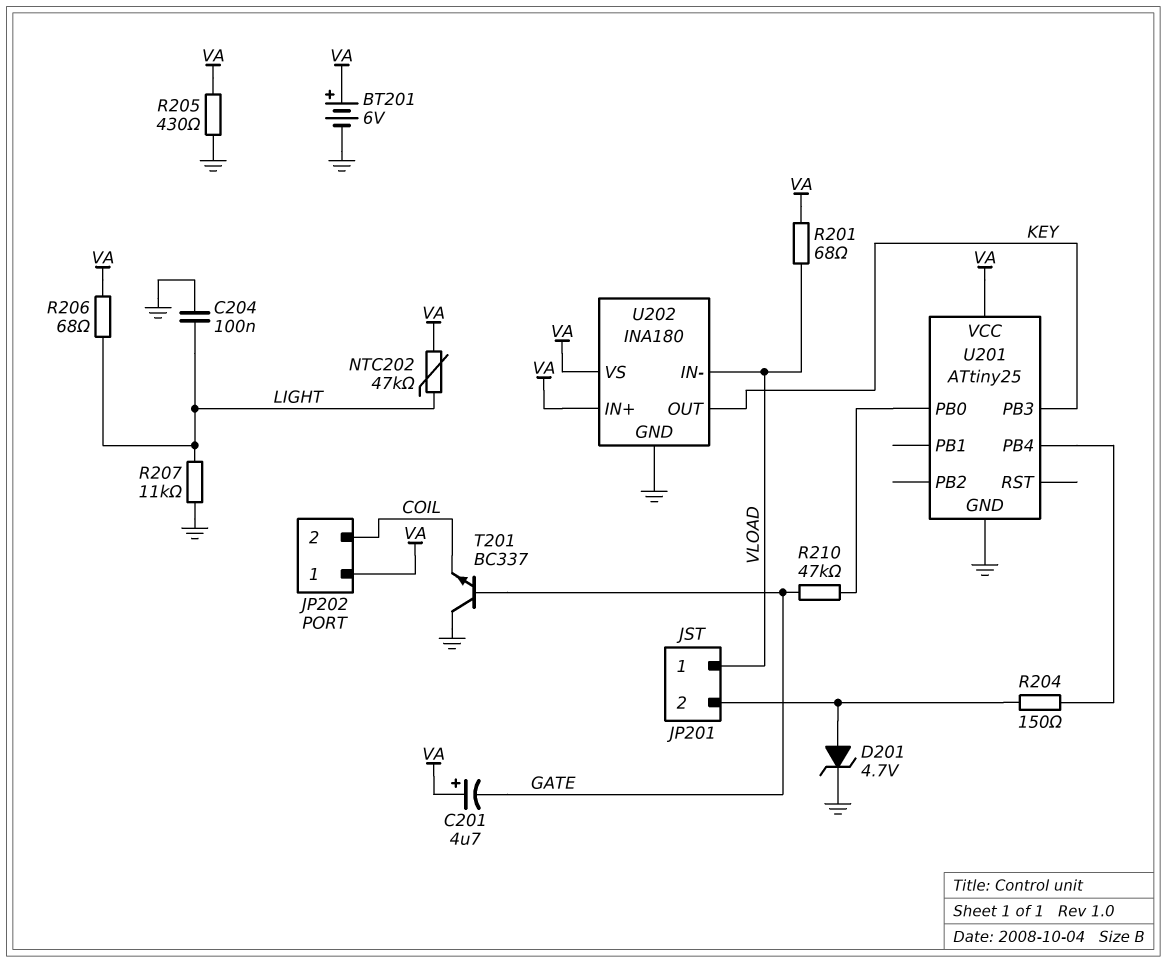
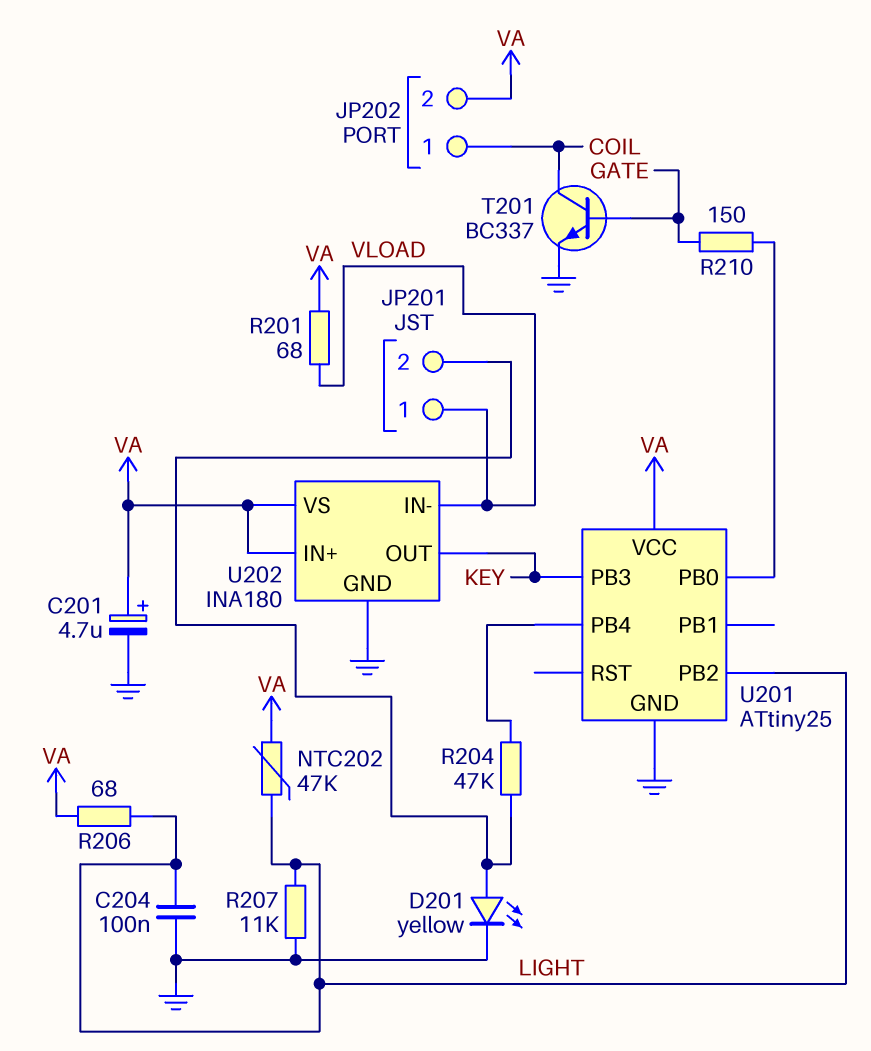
BT201: 6V (plus VA, minus GND) -> none
C201: 4.7uF (plus VA, minus GATE) -> 4.7uF (plus VA, minus GND)
D201: zener 4.7V (A JP201/2, K GND) -> LED yellow (A JP201/2, K GND)
JP202 pin 1: VA -> COIL
JP202 pin 2: COIL -> VA
R204: 150 (JP201/2, U201/PB4) -> 47k (JP201/2, U201/PB4)
R205: 430 (GND, VA) -> none
R210: 47k (GATE, U201/PB0) -> 150 (GATE, U201/PB0)
T201: NPN BC337 (B GATE, C GND, E COIL) -> NPN BC337 (B GATE, C COIL, E GND)
U201 pin PB2: none -> LIGHT

